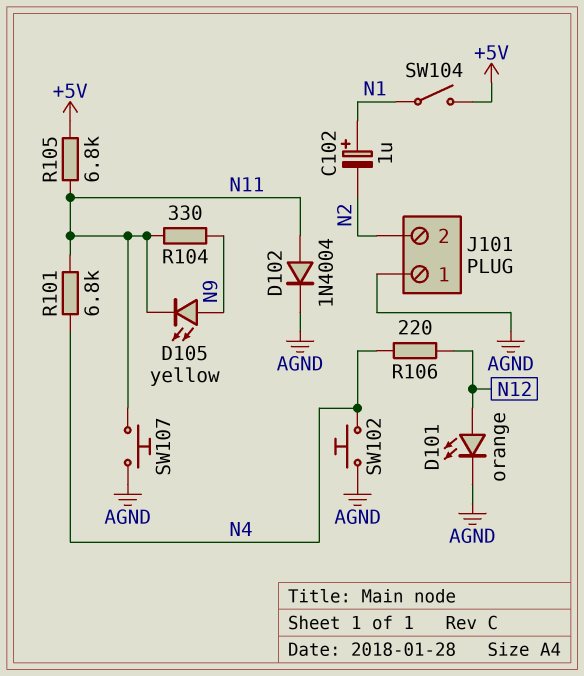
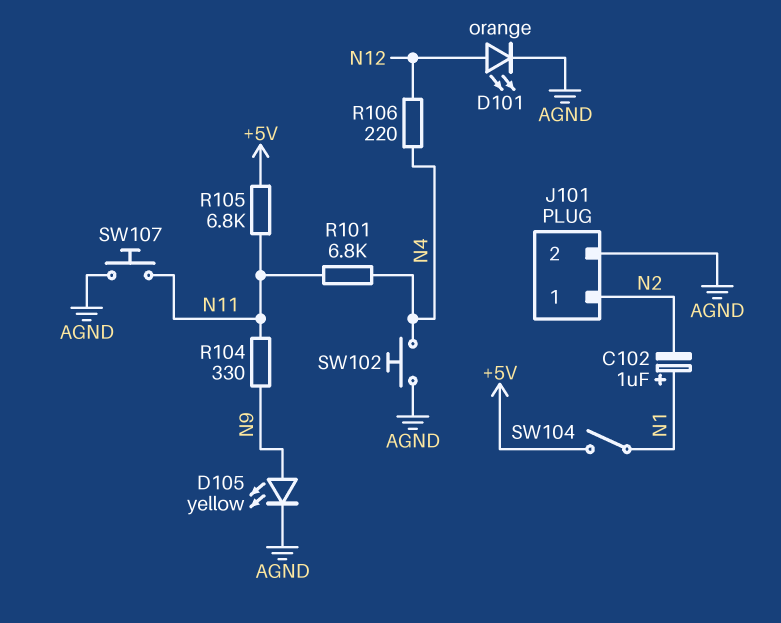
D102: diode 1N4004 (A N11, K AGND) -> none
D105: LED yellow (A N9, K N11) -> LED yellow (A N9, K AGND)
J101 pin 1: AGND -> N2
J101 pin 2: N2 -> AGND

